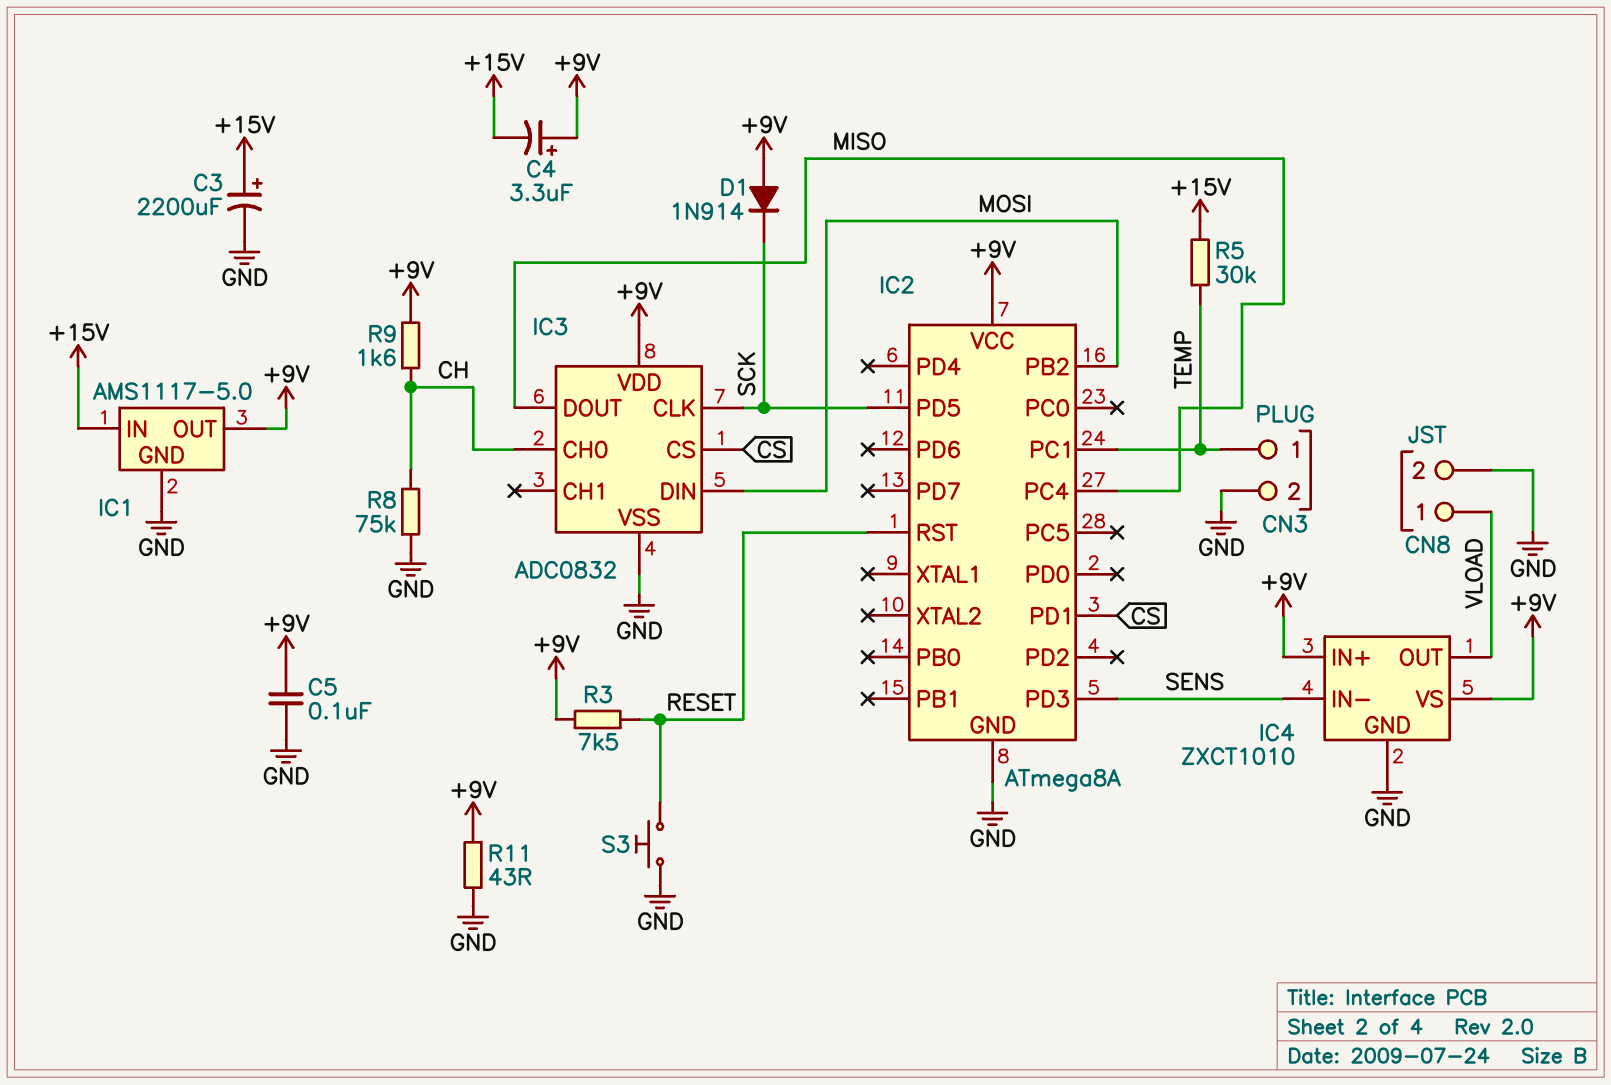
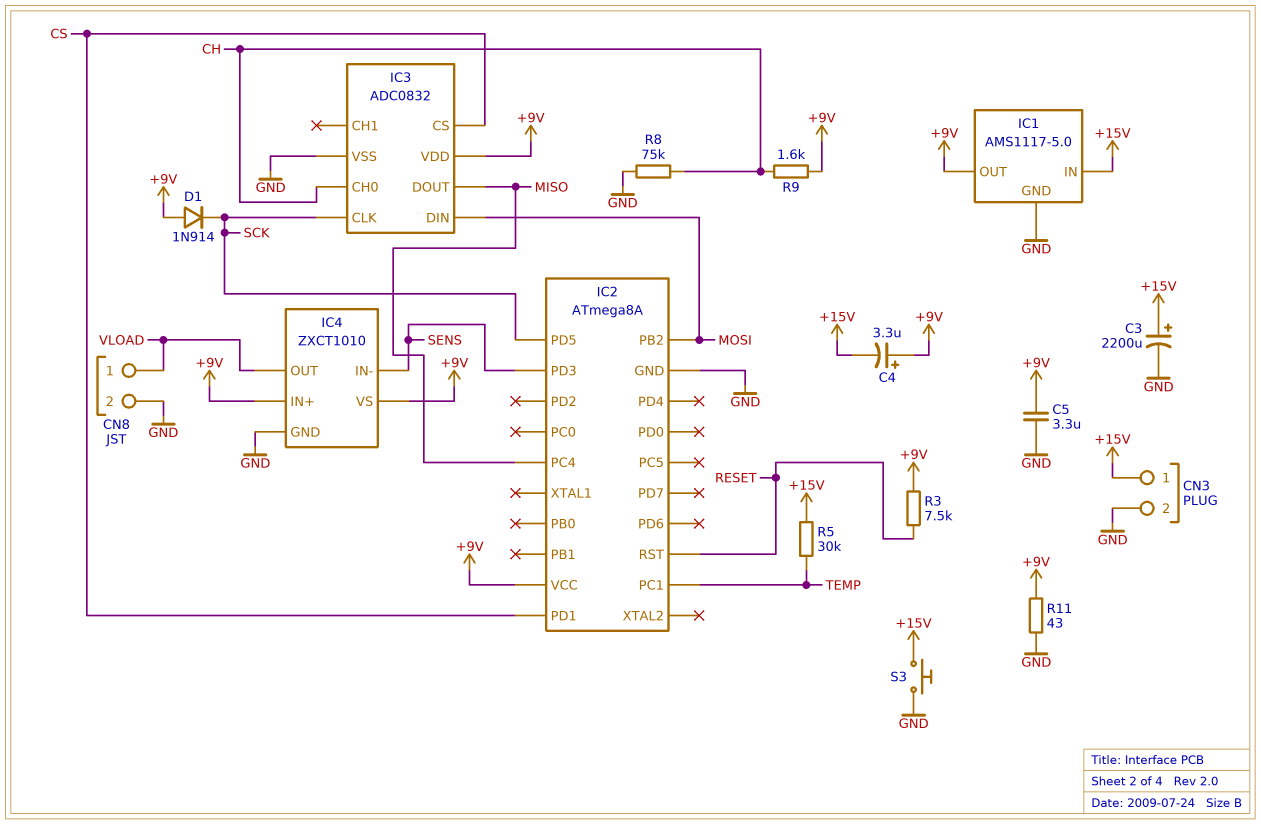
C5: 100nF (+9V, GND) -> 3.3uF (+9V, GND)
CN3 pin 1: TEMP -> +15V
S3: button (GND, RESET) -> button (+15V, GND)

